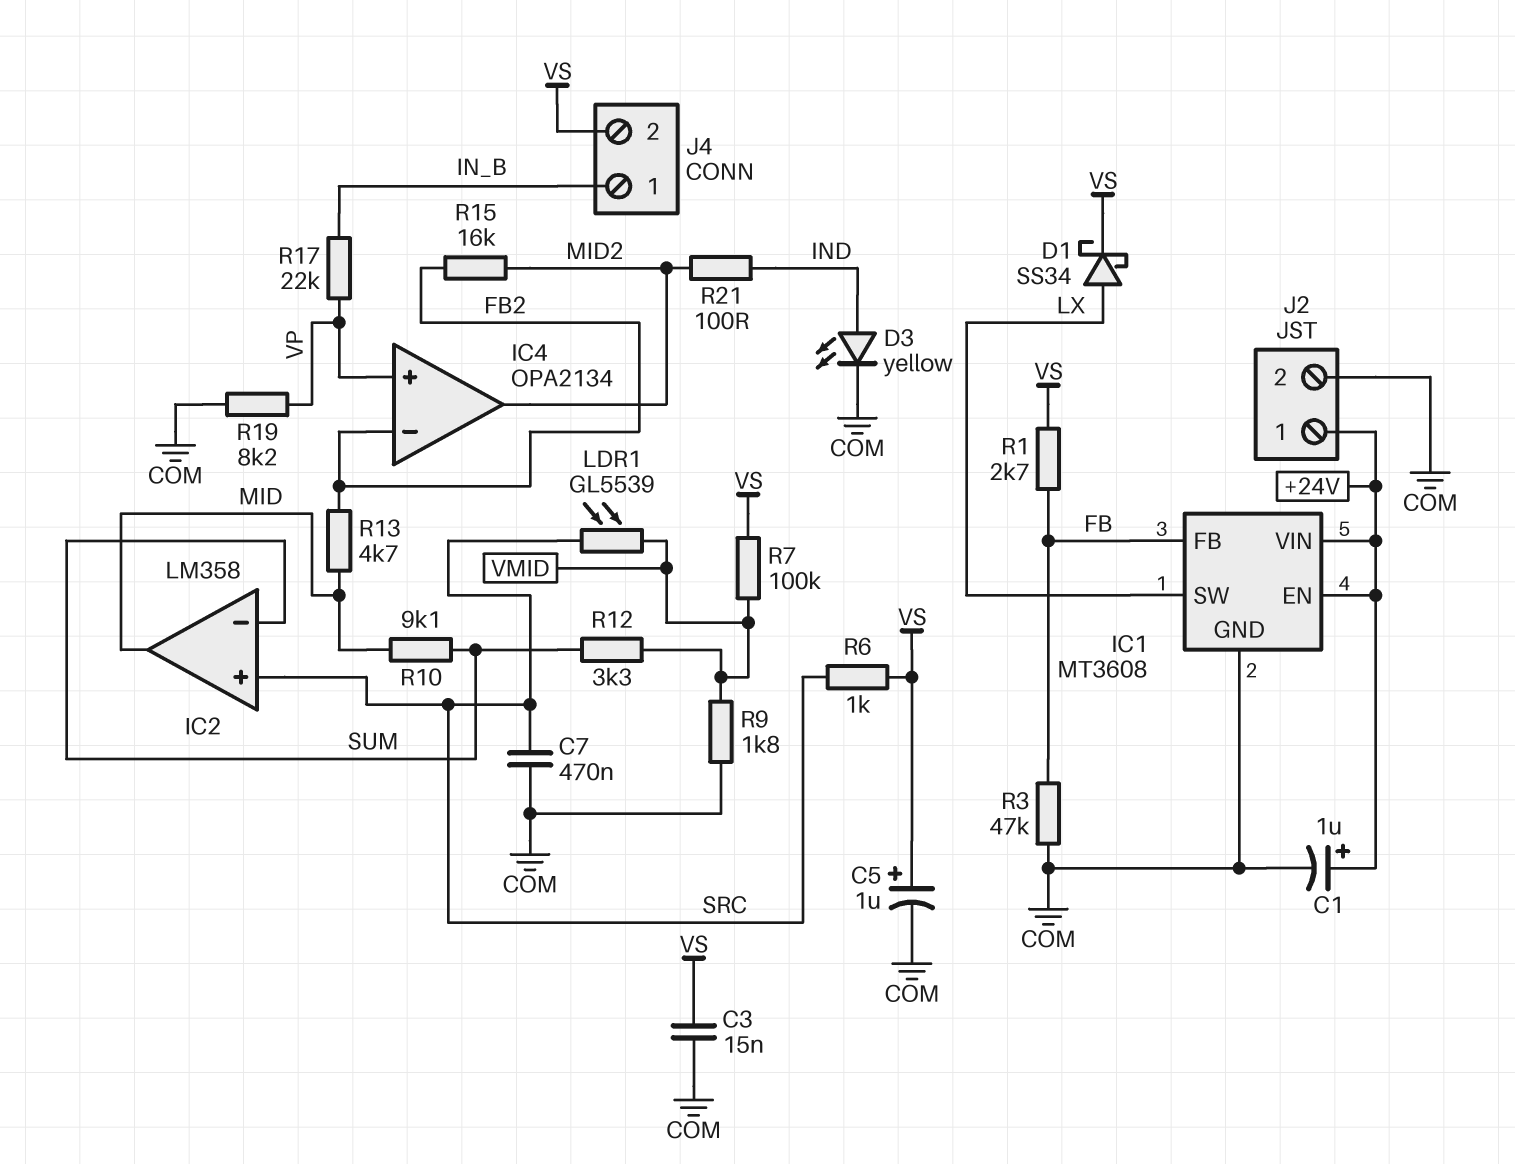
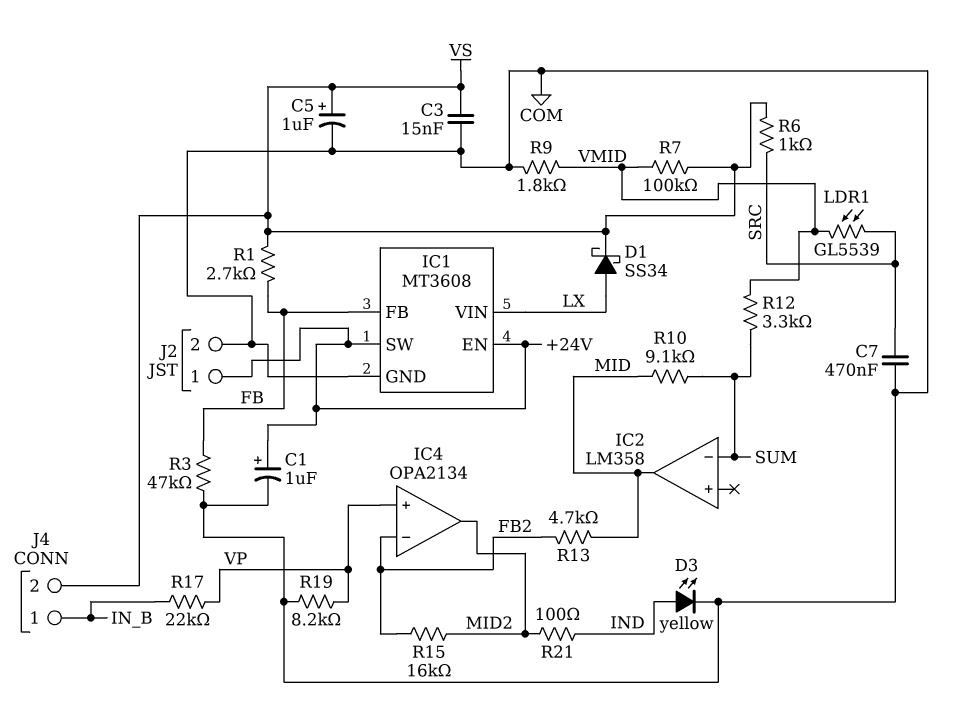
IC1 pin SW: LX -> +24V
IC1 pin VIN: +24V -> LX
IC2 pin in+: SRC -> none

